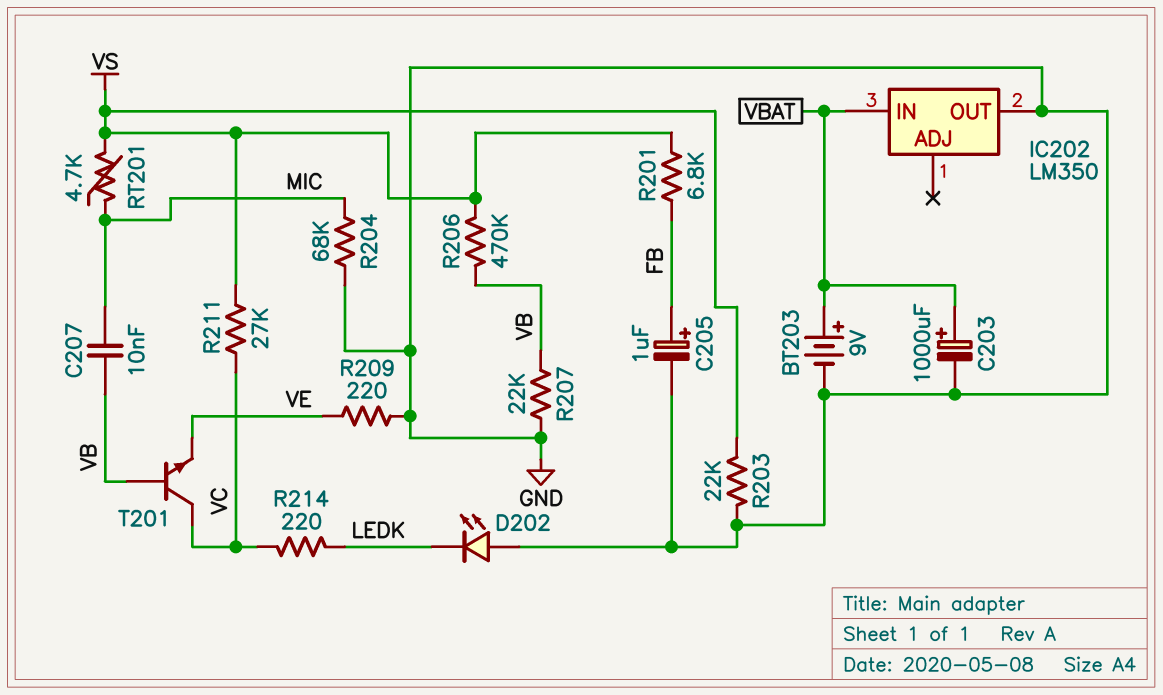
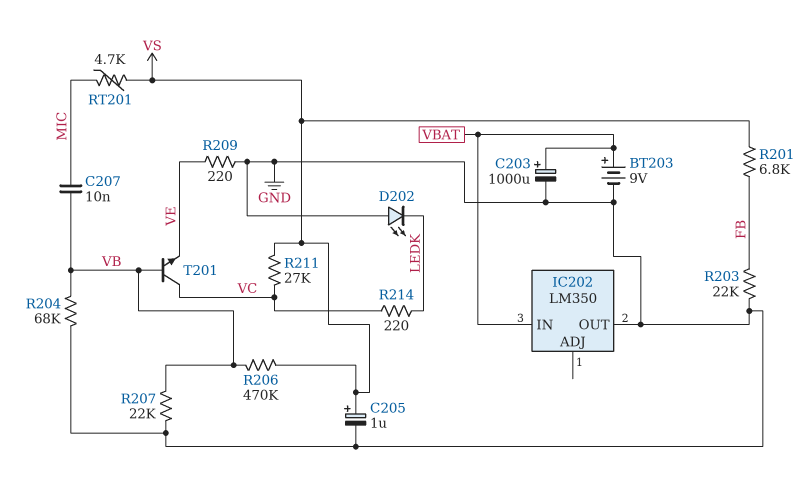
C205: 1uF (plus FB, minus GND) -> 1uF (plus VS, minus GND)
R203: 22k (GND, VS) -> 22k (FB, GND)
R204: 68k (GND, MIC) -> 68k (GND, VB)

